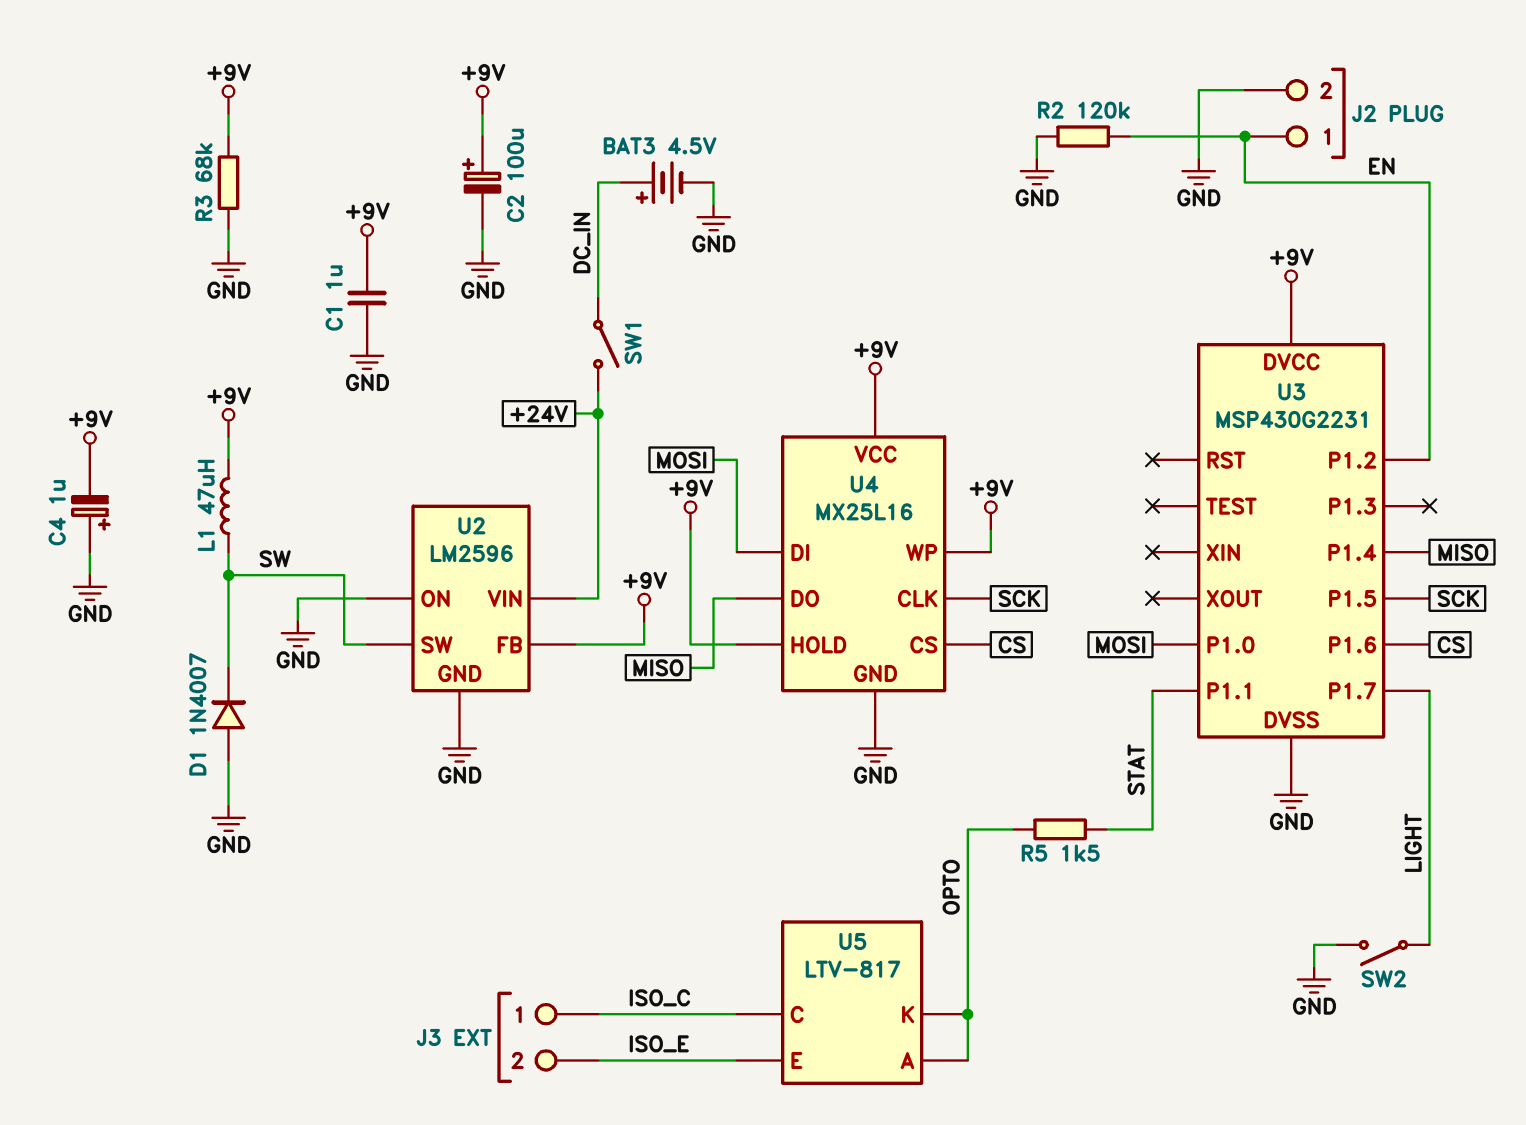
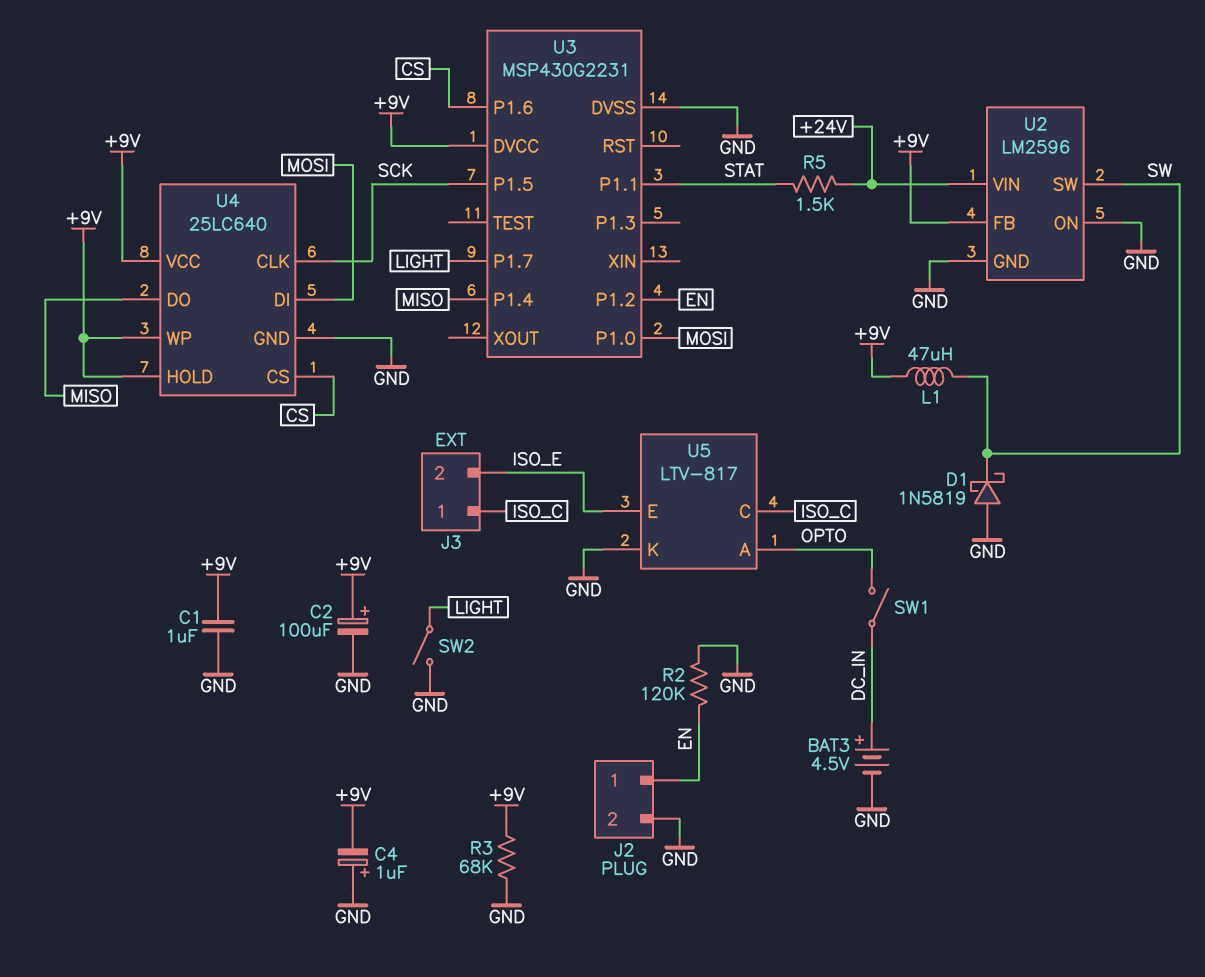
D1: diode 1N4007 (A GND, K SW) -> schottky 1N5819 (A GND, K SW)
R5: 1.5k (OPTO, STAT) -> 1.5k (+24V, STAT)
SW1: switch (+24V, DC_IN) -> switch (DC_IN, OPTO)
U4: MX25L16 -> 25LC640
U5 pin K: OPTO -> GND

